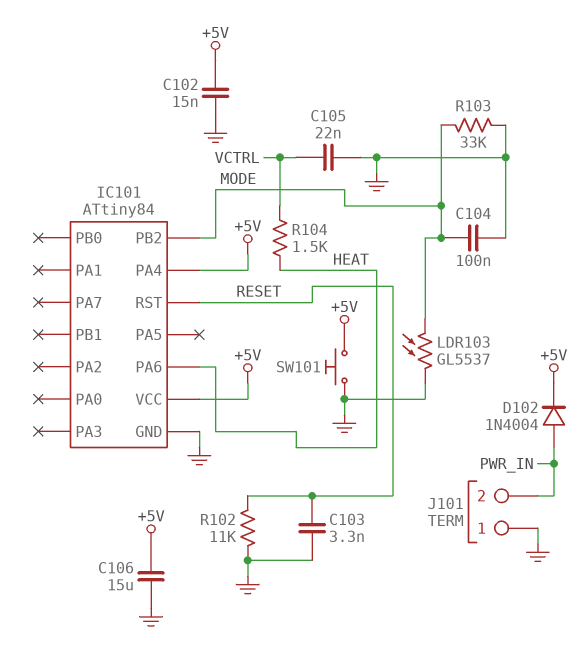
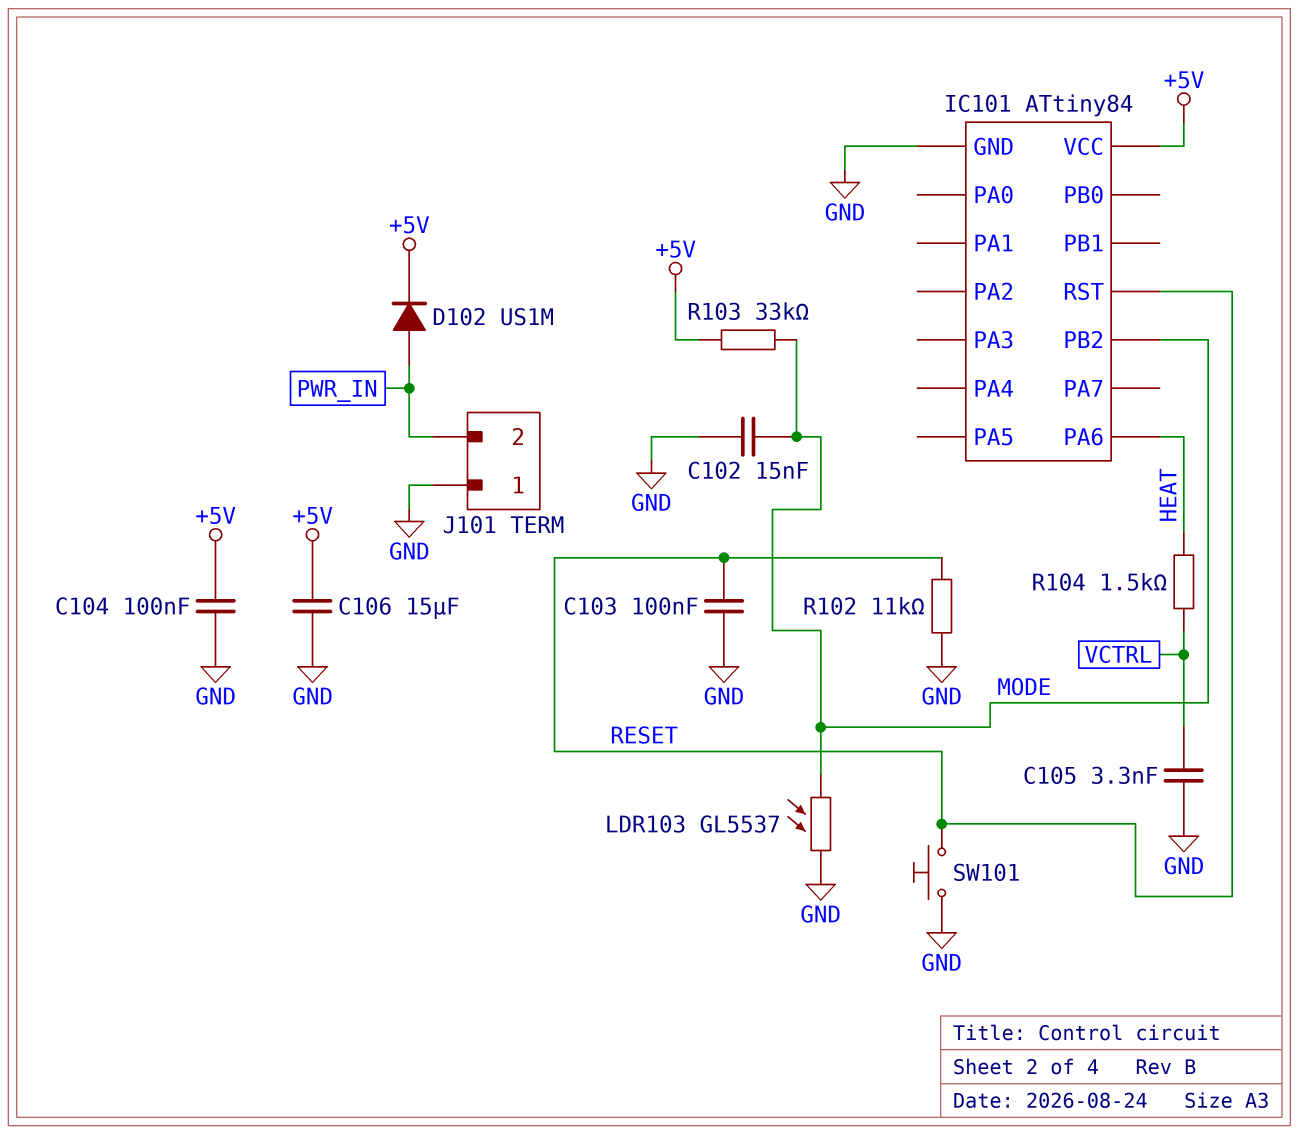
C102: 15nF (+5V, GND) -> 15nF (GND, MODE)
C103: 3.3nF (GND, RESET) -> 100nF (GND, RESET)
C104: 100nF (GND, MODE) -> 100nF (+5V, GND)
C105: 22nF (GND, VCTRL) -> 3.3nF (GND, VCTRL)
D102: diode 1N4004 (A PWR_IN, K +5V) -> diode US1M (A PWR_IN, K +5V)
IC101 pin PA4: +5V -> none
R103: 33k (GND, MODE) -> 33k (+5V, MODE)
SW101: button (+5V, GND) -> button (GND, RESET)

